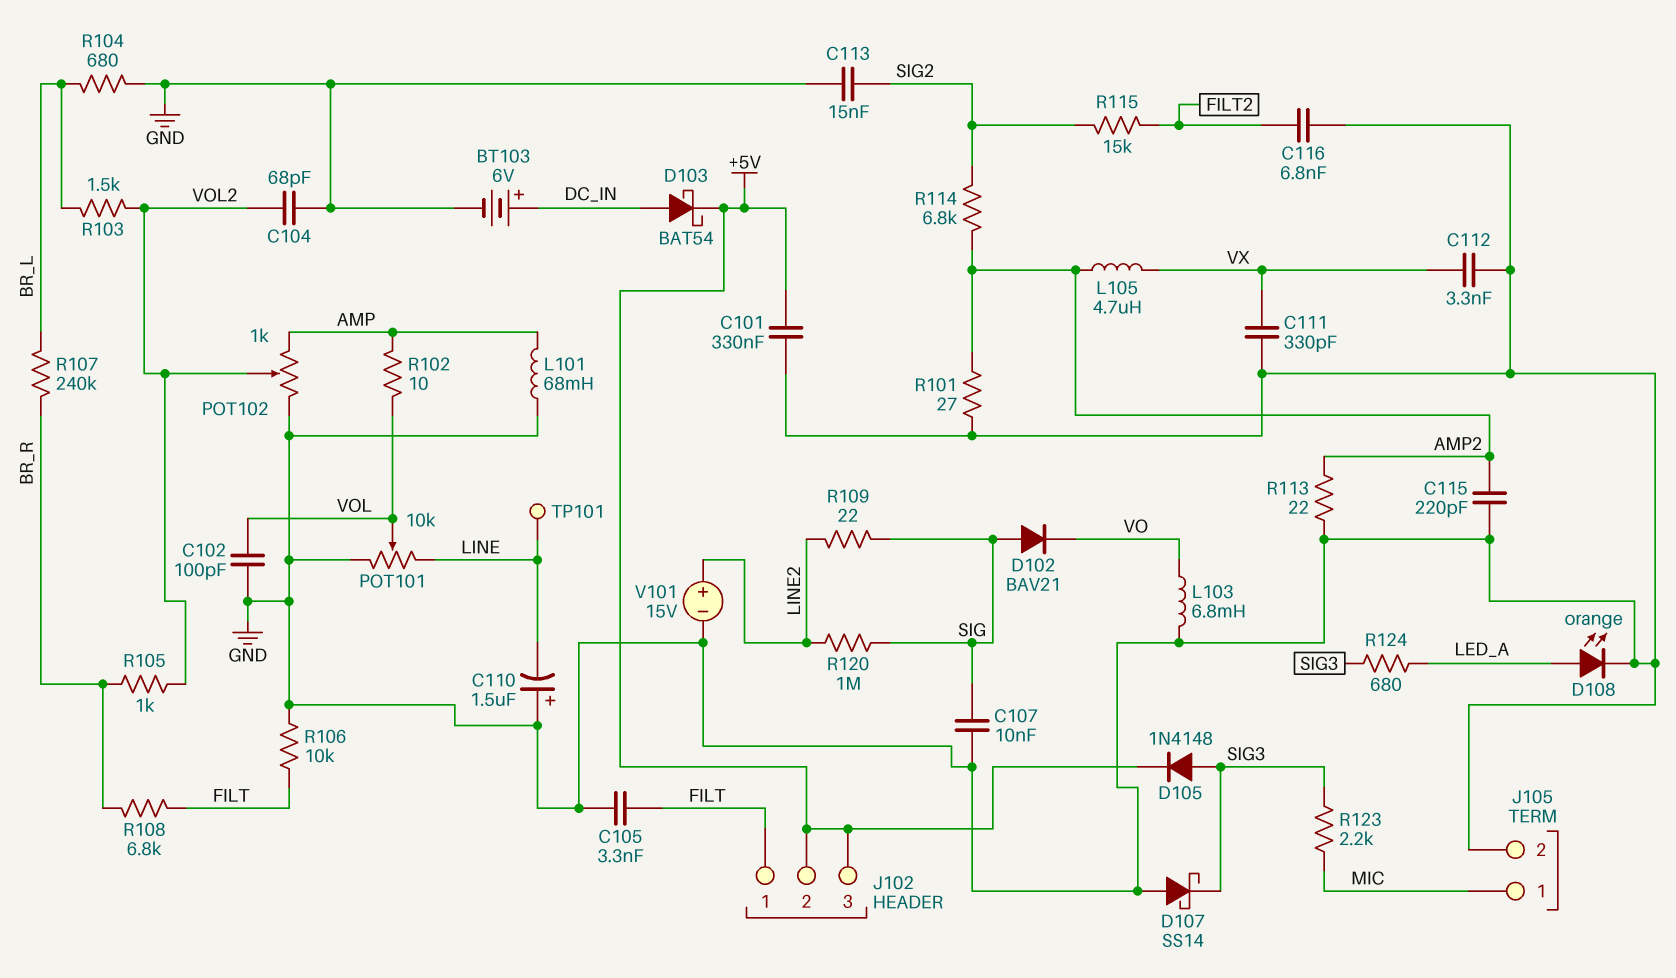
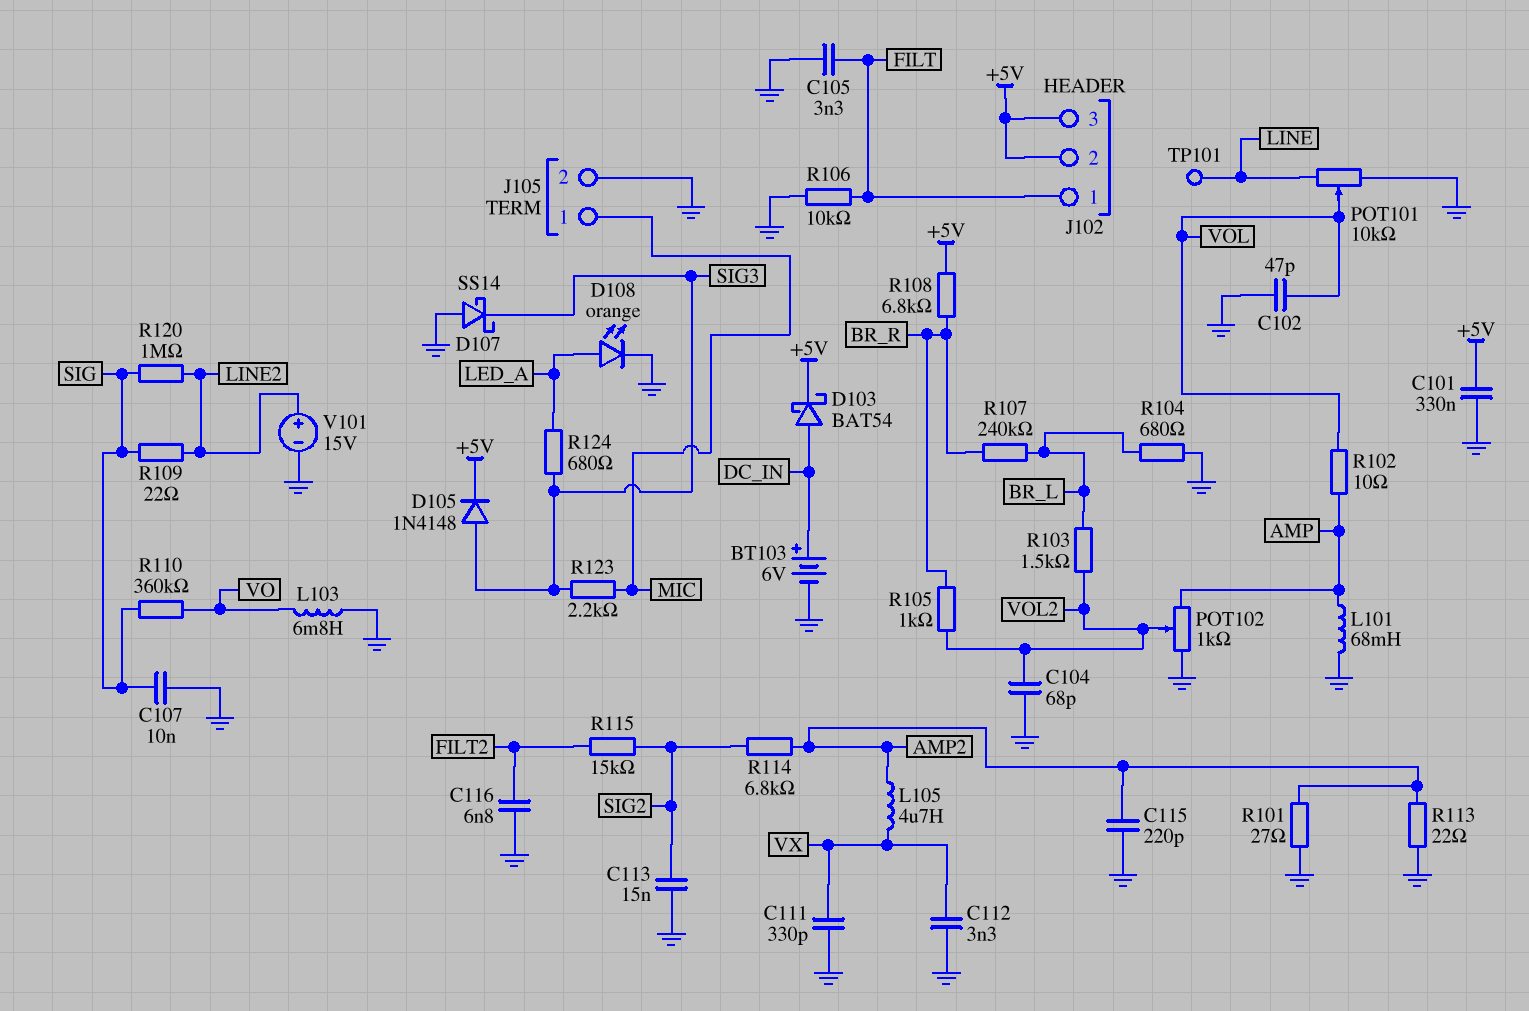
C102: 100pF (GND, VOL) -> 47pF (GND, VOL)
C110: 1.5uF (plus GND, minus LINE) -> none
D102: diode BAV21 (A SIG, K VO) -> none
R108: 6.8k (BR_R, FILT) -> 6.8k (+5V, BR_R)
R110: none -> 360k (SIG, VO)

